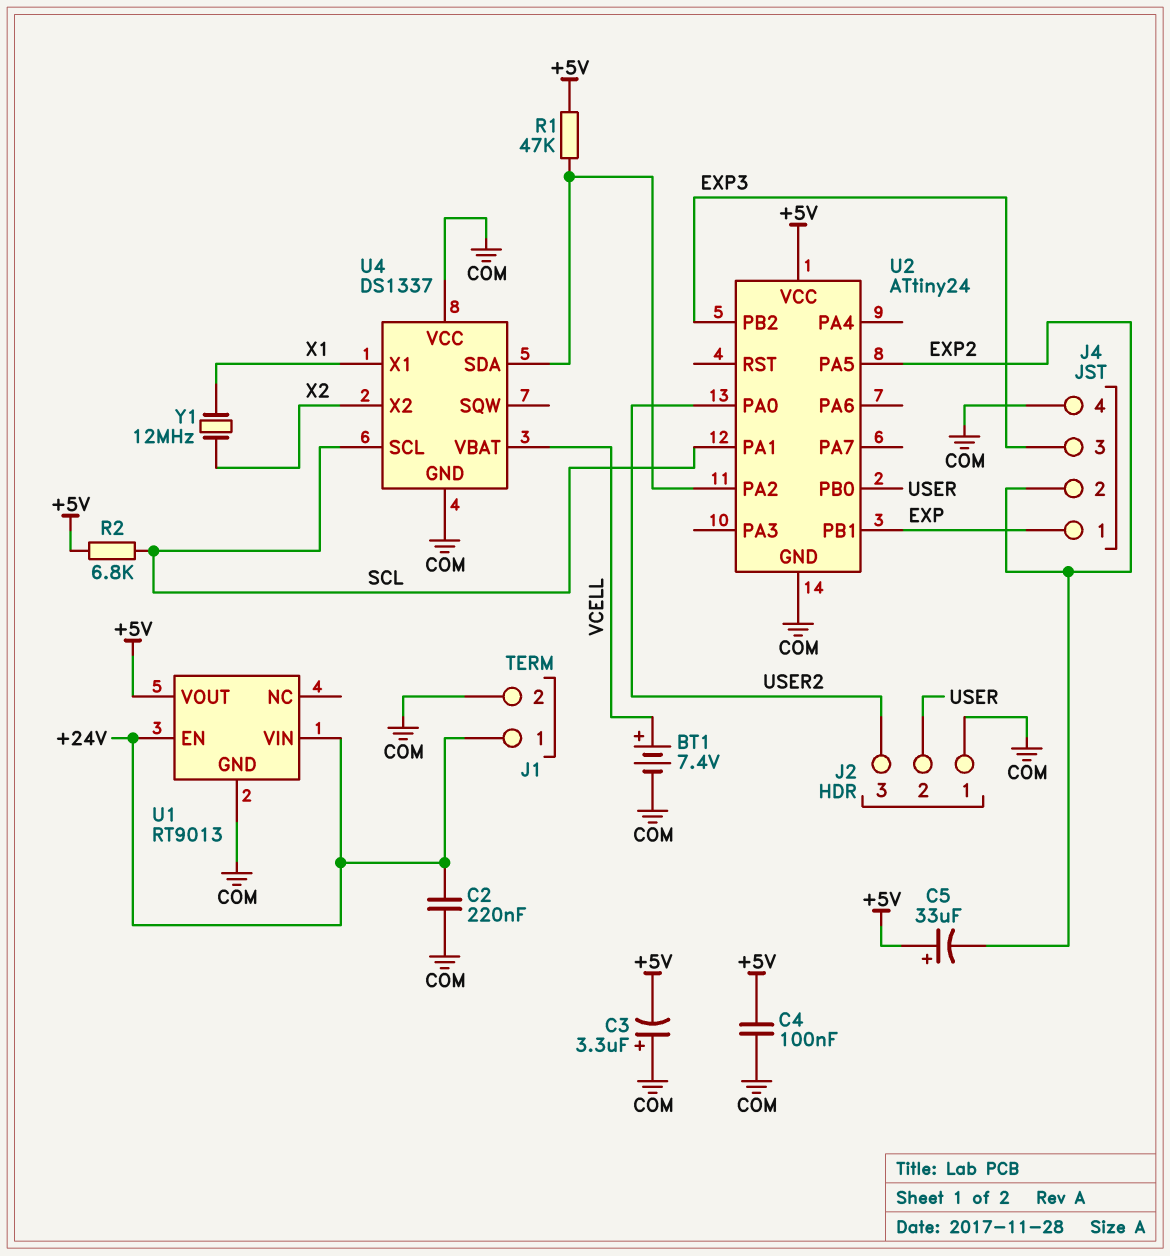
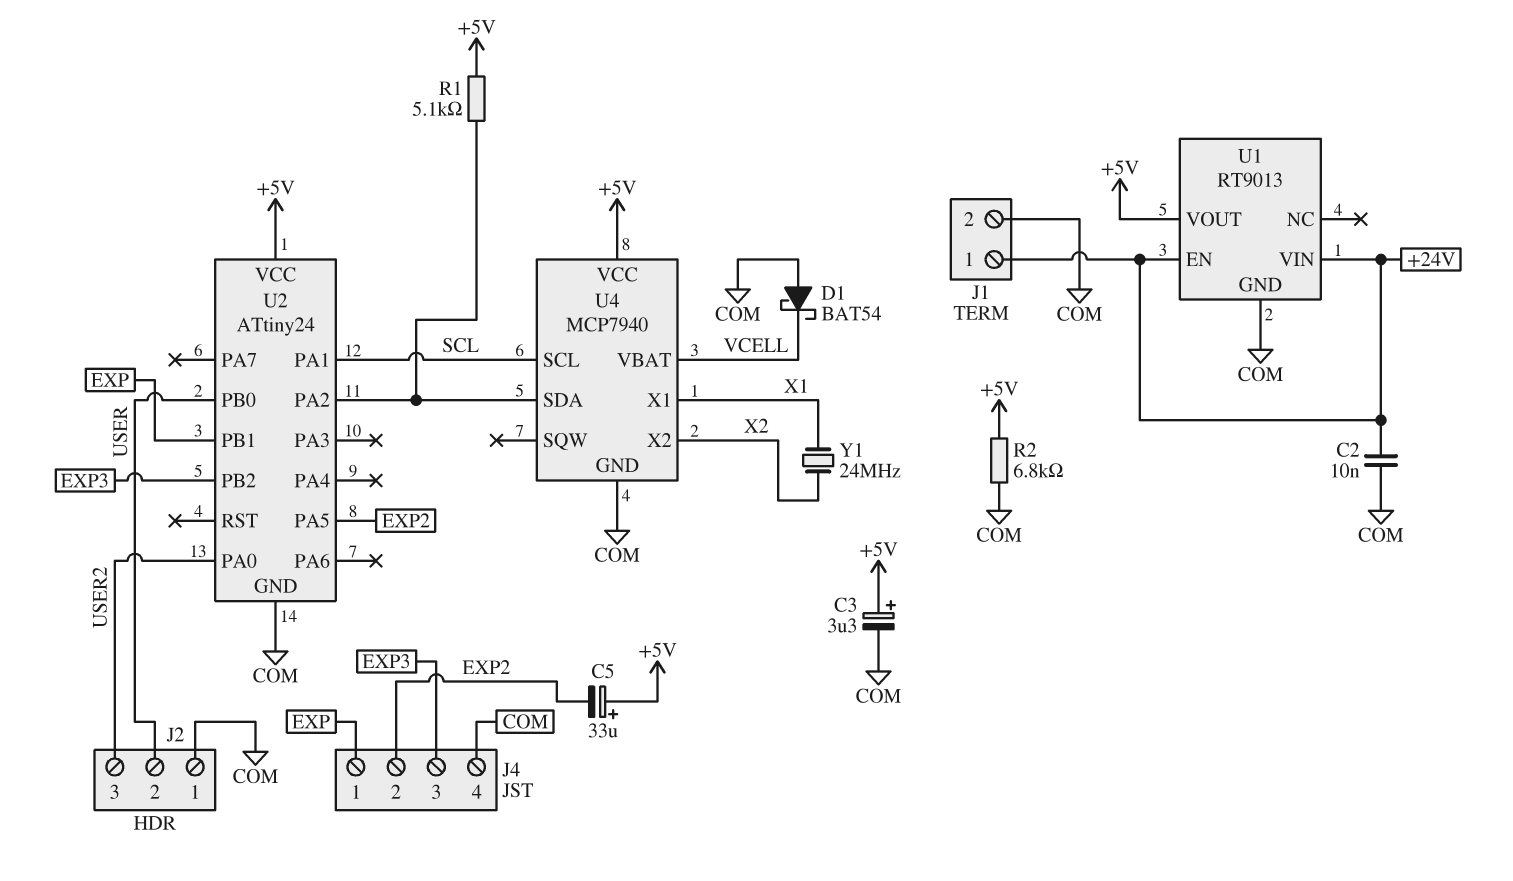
BT1: 7.4V (plus VCELL, minus COM) -> none
C2: 220nF (+24V, COM) -> 10nF (+24V, COM)
C3: 3.3uF (plus COM, minus +5V) -> 3.3uF (plus +5V, minus COM)
C4: 100nF (+5V, COM) -> none
D1: none -> schottky BAT54 (A COM, K VCELL)
R1: 47k (+5V, U2/PA2) -> 5.1k (+5V, U2/PA2)
R2: 6.8k (+5V, SCL) -> 6.8k (+5V, COM)
U4: DS1337 -> MCP7940
U4 pin VCC: COM -> +5V
Y1: 12MHz (X1, X2) -> 24MHz (X1, X2)

